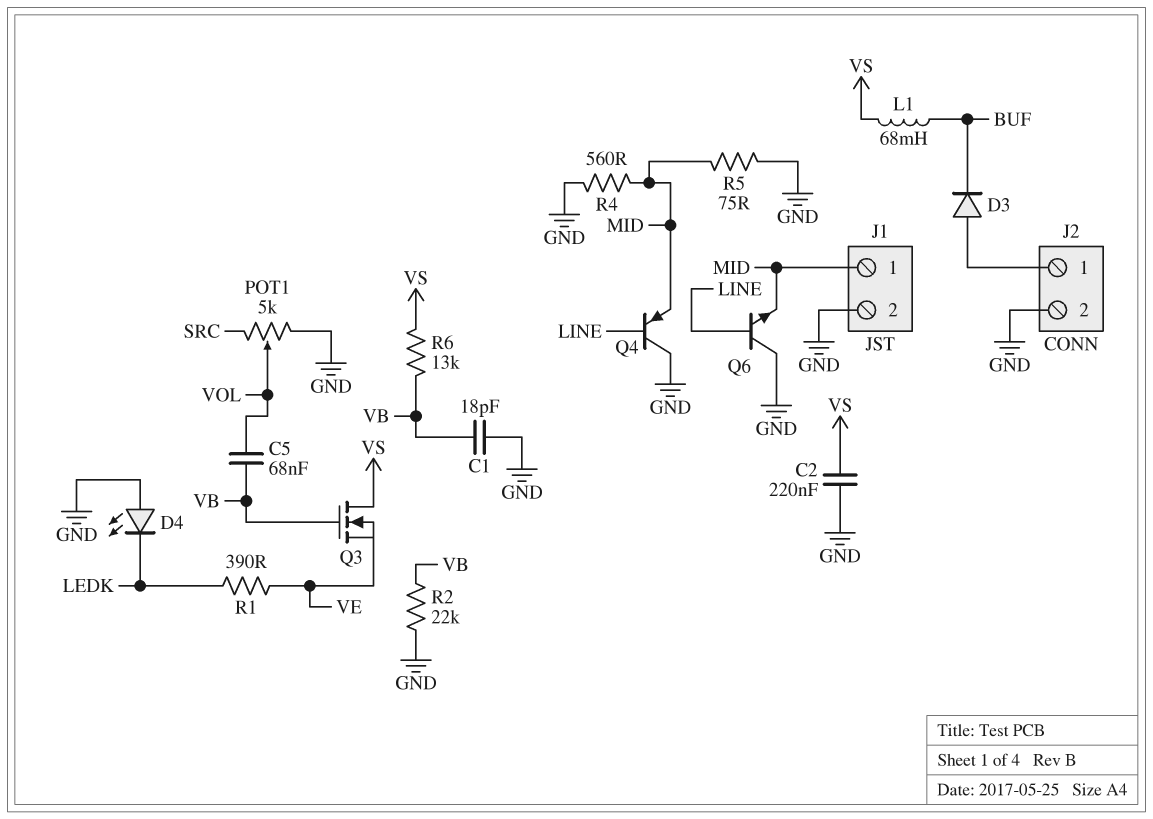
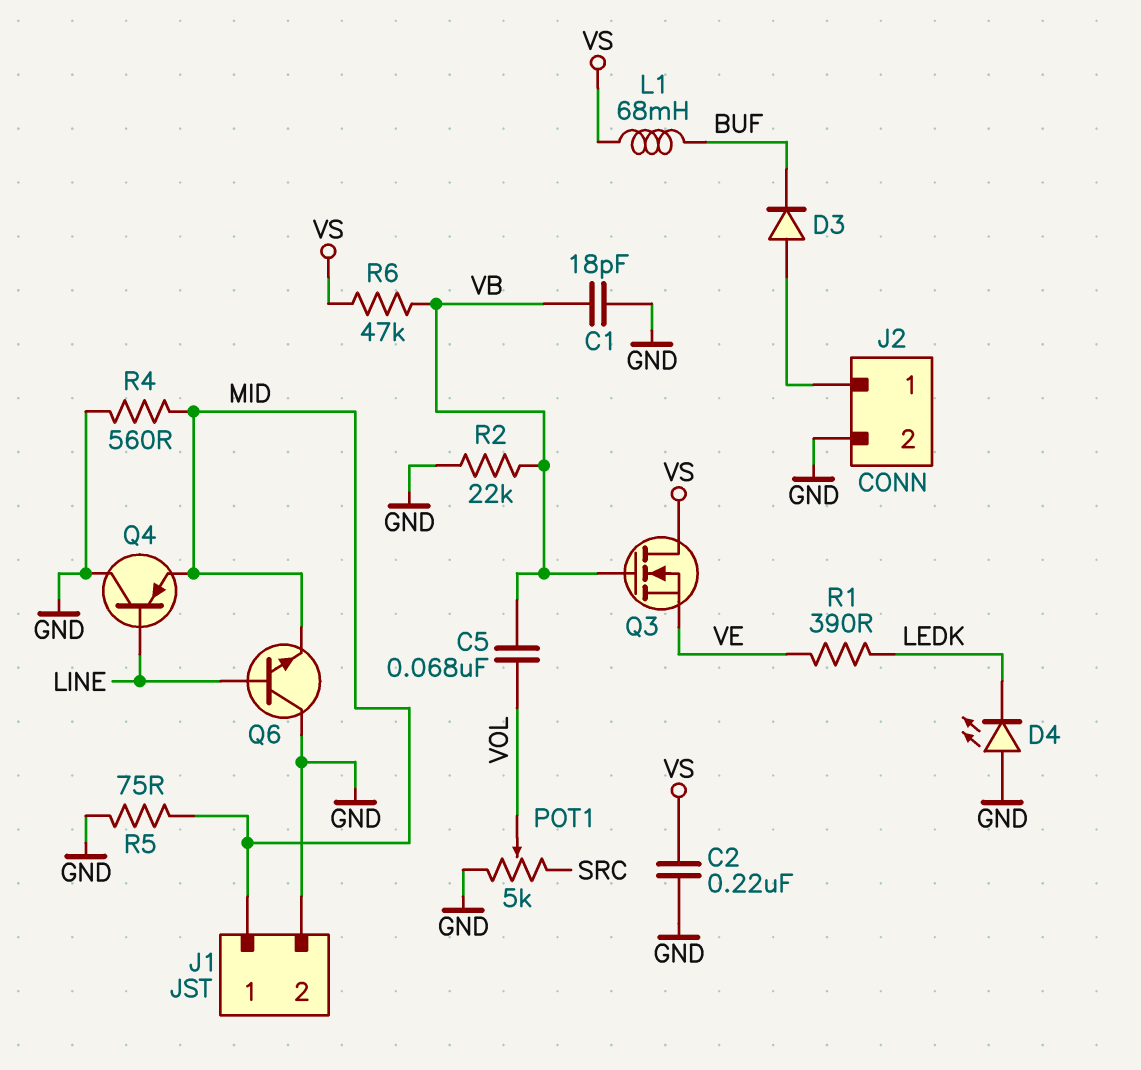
R6: 13k (VB, VS) -> 47k (VB, VS)

